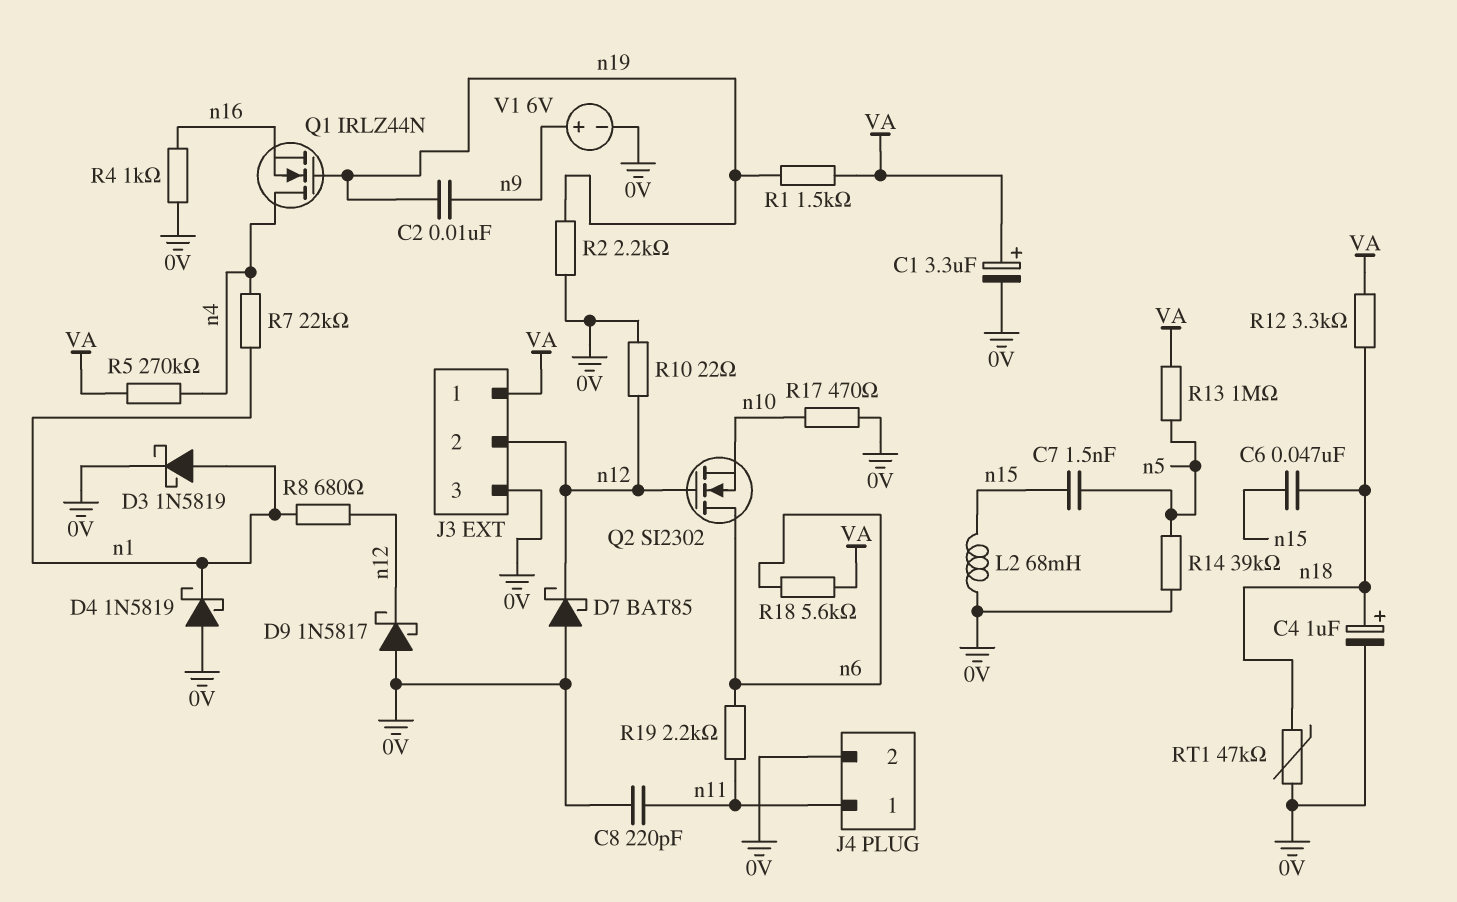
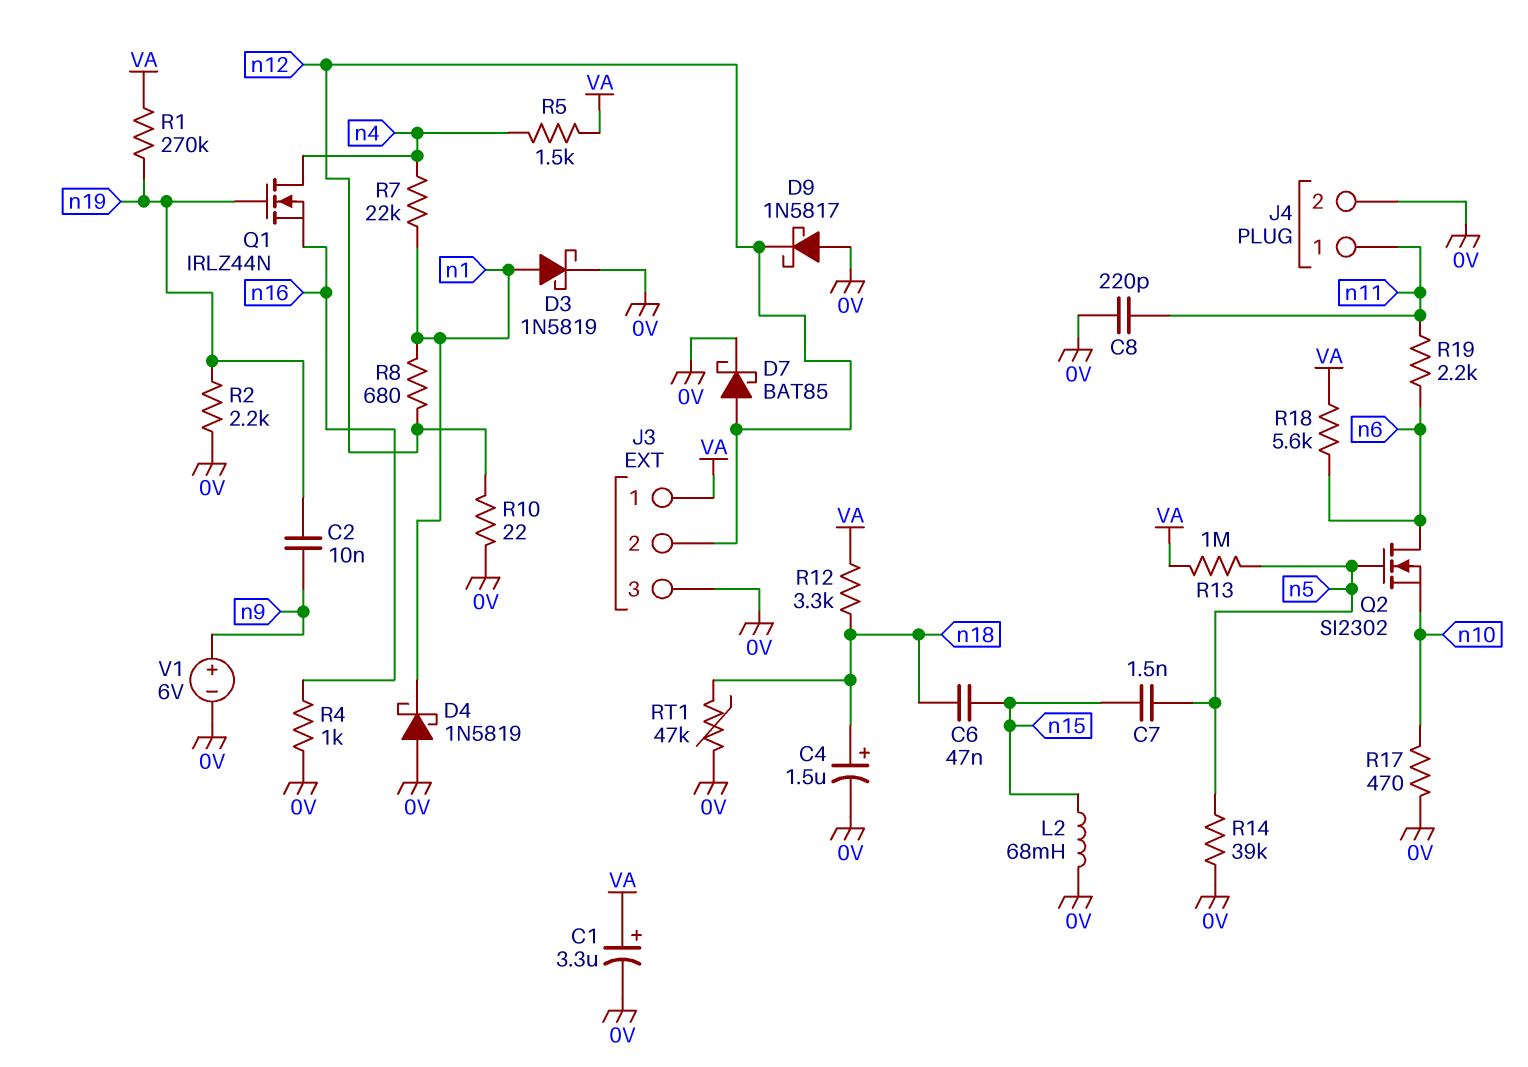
C4: 1uF (plus n18, minus 0V) -> 1.5uF (plus n18, minus 0V)
D7: schottky BAT85 (A 0V, K n12) -> schottky BAT85 (A n12, K 0V)
Q2: NMOS SI2302 (G n12, D n6, S n10) -> NMOS SI2302 (G n5, D n6, S n10)
R1: 1.5k (VA, n19) -> 270k (VA, n19)
R5: 270k (VA, n4) -> 1.5k (VA, n4)

